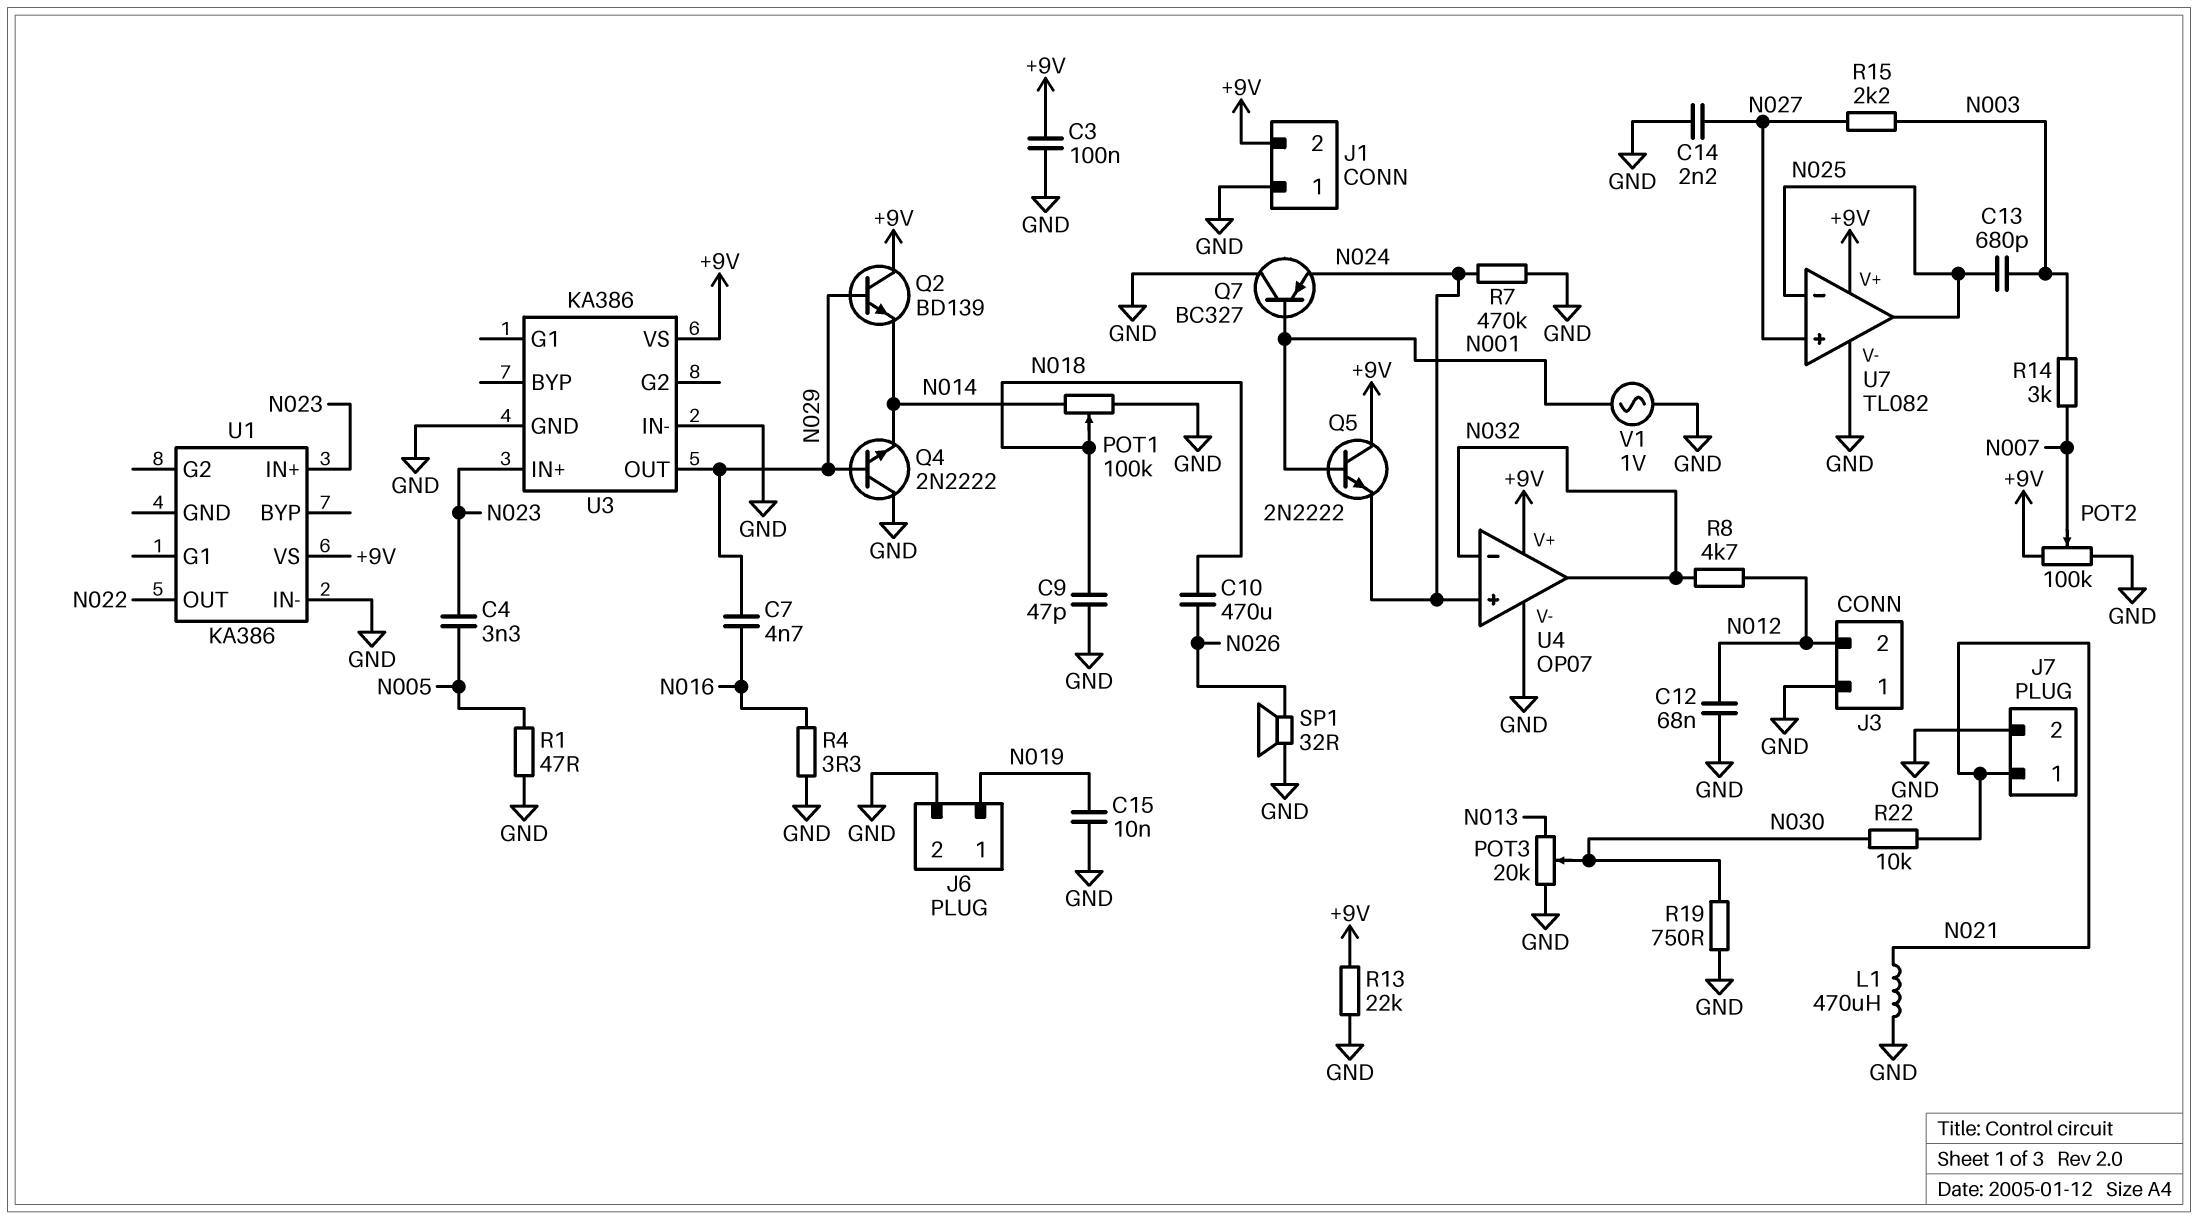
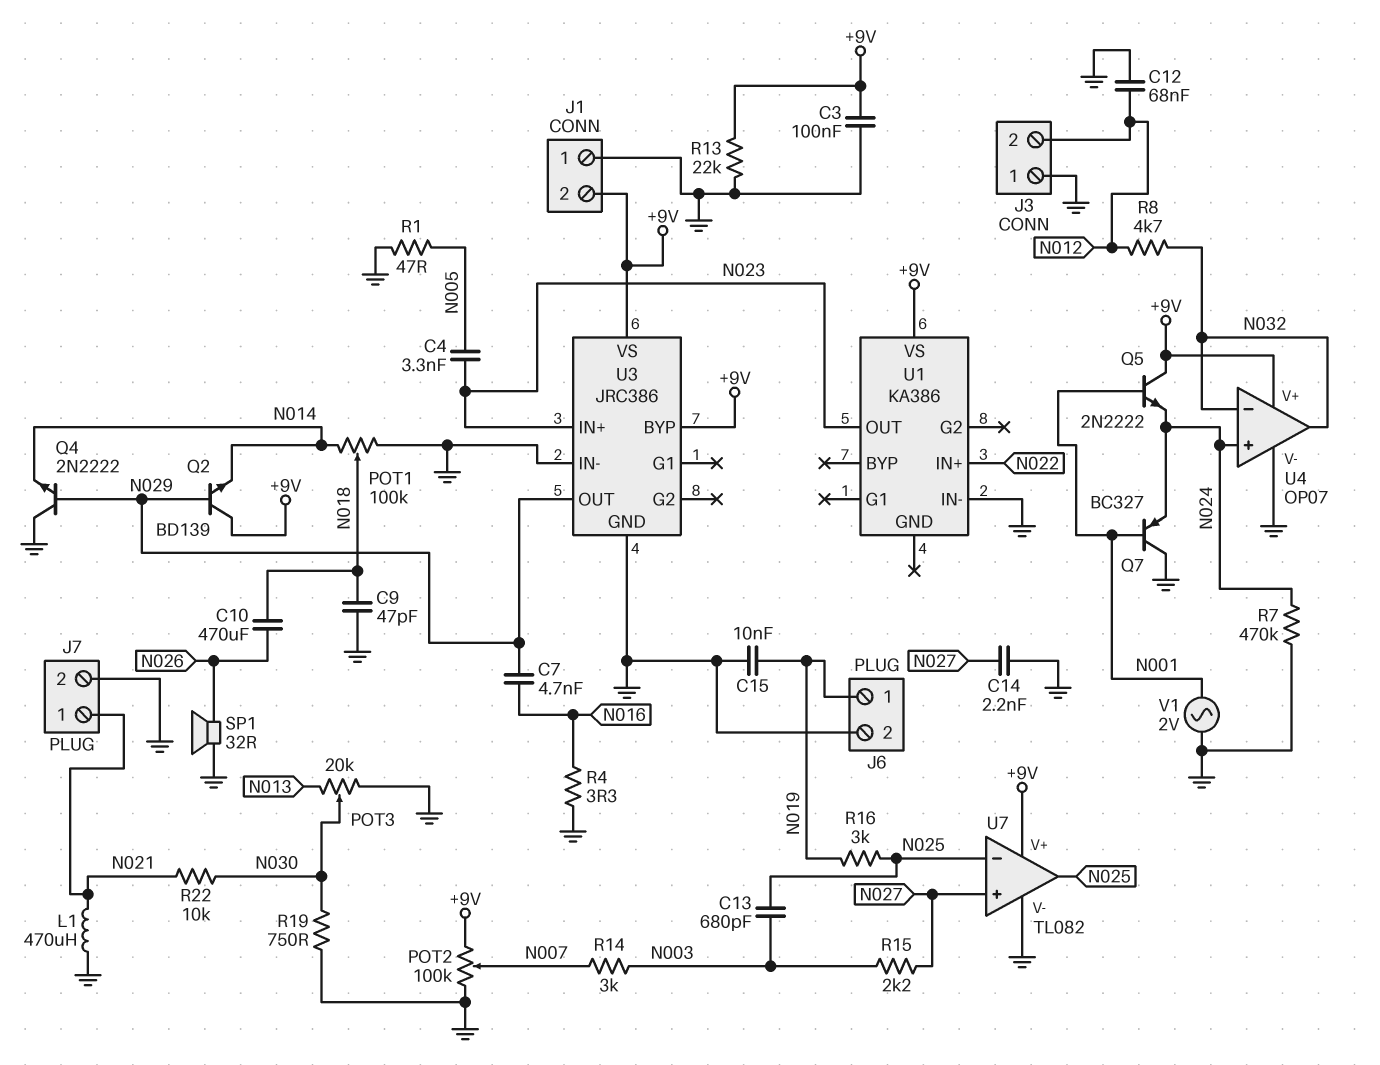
R16: none -> 3k (N019, N025)
U1 pin IN+: N023 -> N022
U1 pin OUT: N022 -> N023
U3: KA386 -> JRC386
U3 pin BYP: none -> +9V
V1: AC 1V (GND, N001) -> AC 2V (GND, N001)

